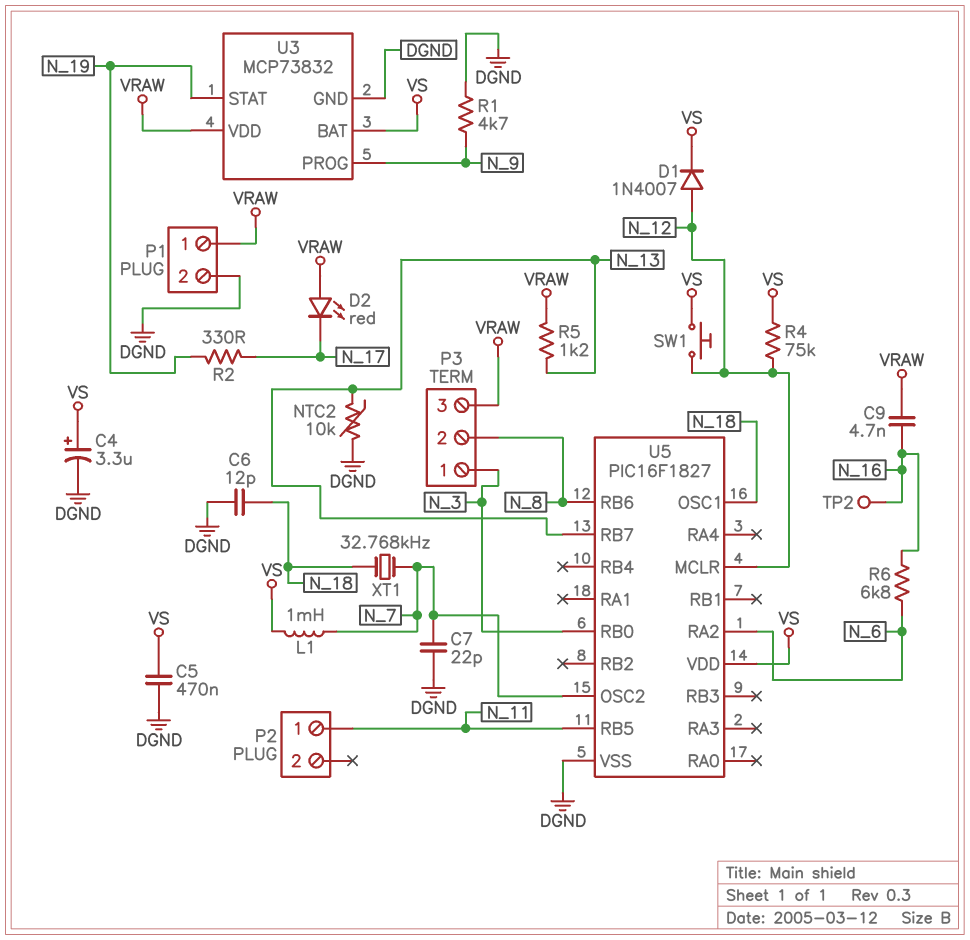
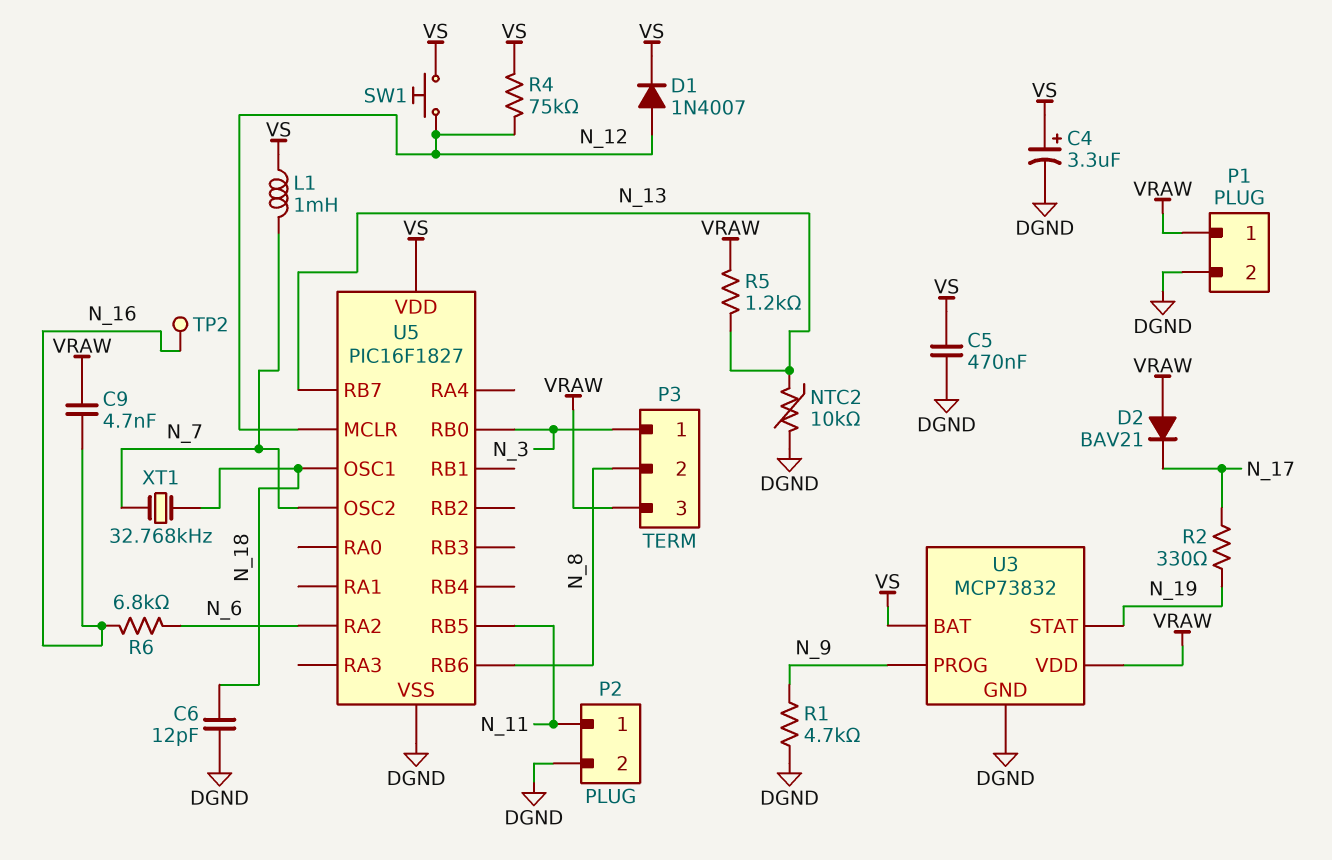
C7: 22pF (DGND, N_7) -> none
D2: LED red (A VRAW, K N_17) -> diode BAV21 (A VRAW, K N_17)
P2 pin 2: none -> DGND

